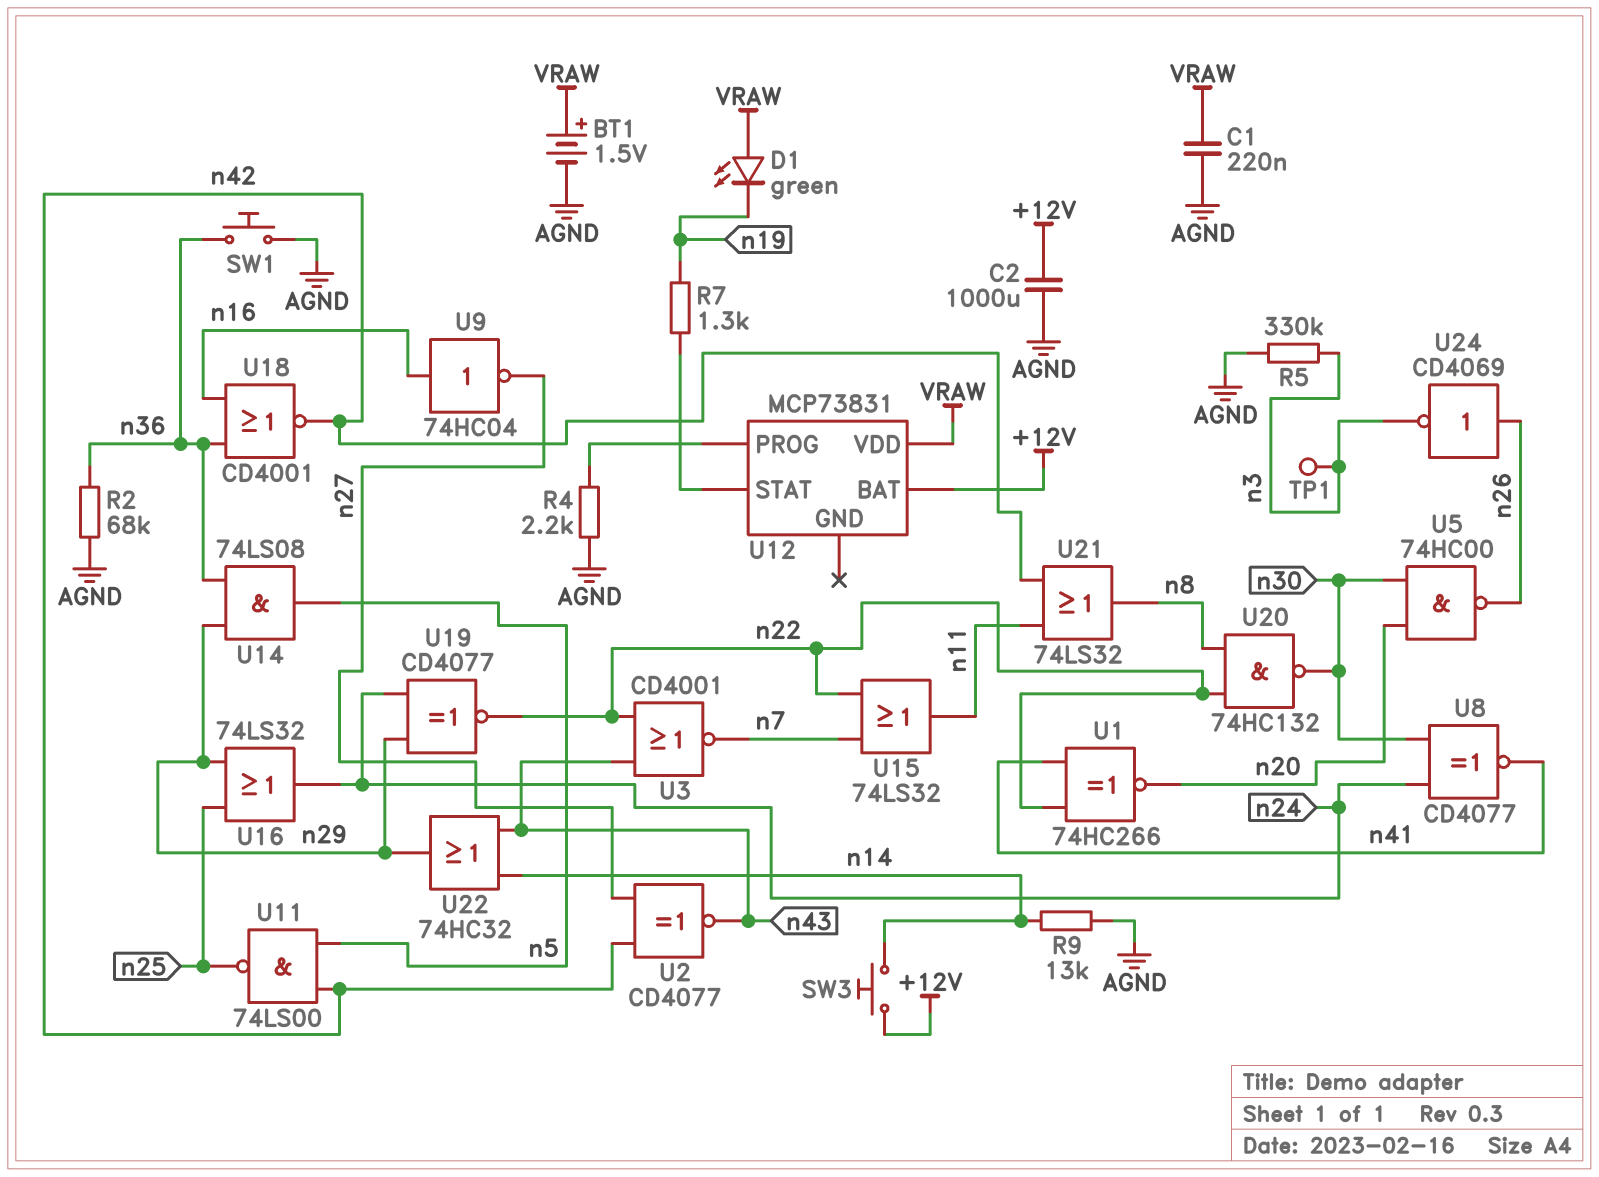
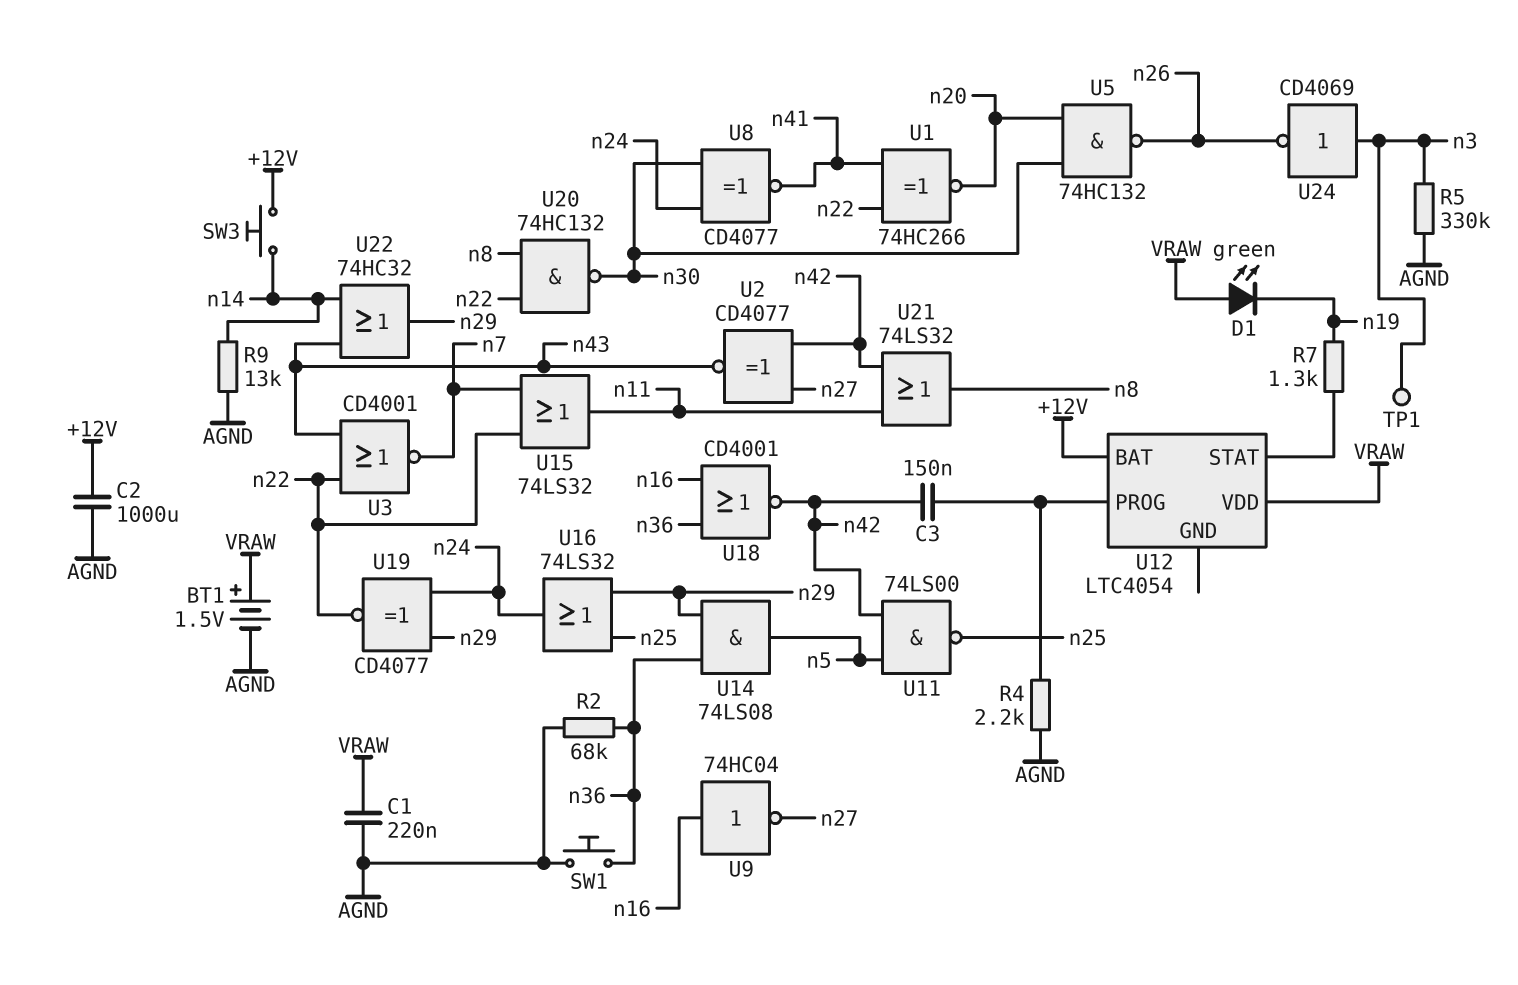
C3: none -> 150nF (U12/PROG, n42)
U5: NAND 74HC00 (in n20, in n30, out n26) -> NAND 74HC132 (in n20, in n30, out n26)
U12: MCP73831 -> LTC4054
U24: NOT CD4069 (in n26, out n3) -> NOT CD4069 (in n3, out n26)

